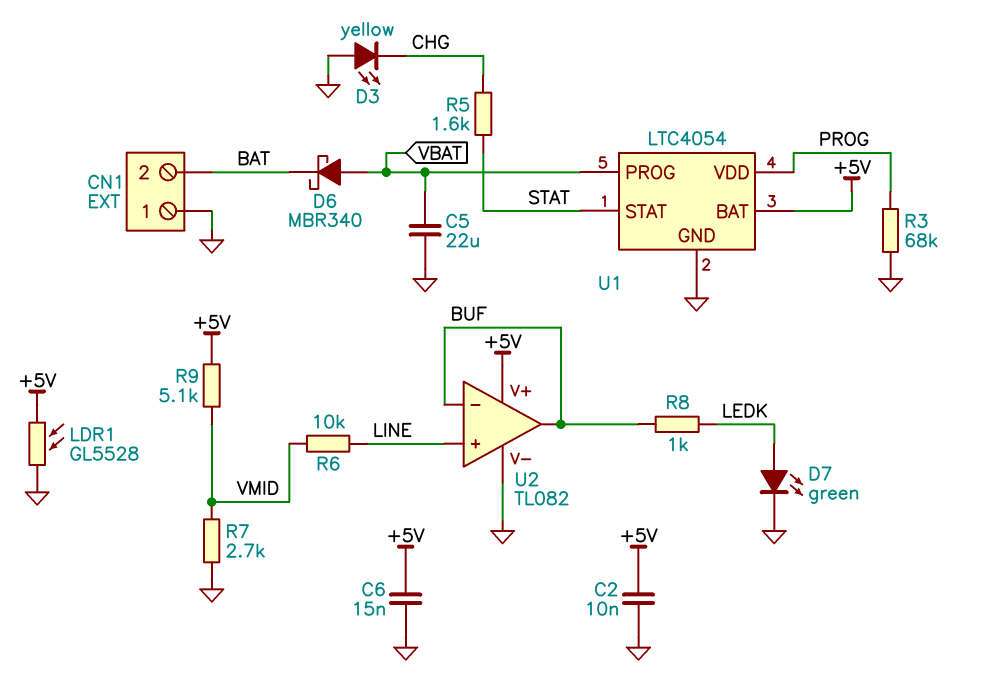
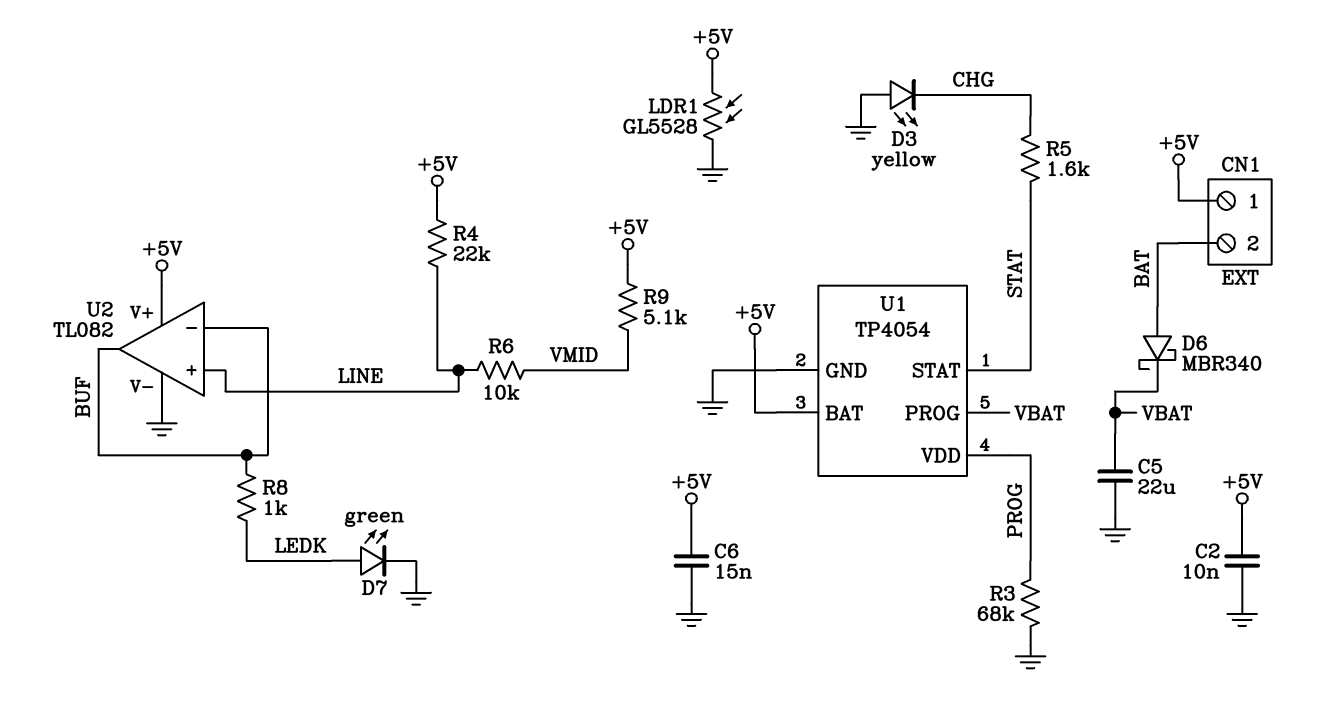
CN1 pin 1: GND -> +5V
D6: schottky MBR340 (A VBAT, K BAT) -> schottky MBR340 (A BAT, K VBAT)
R4: none -> 22k (+5V, LINE)
R7: 2.7k (GND, VMID) -> none
U1: LTC4054 -> TP4054

